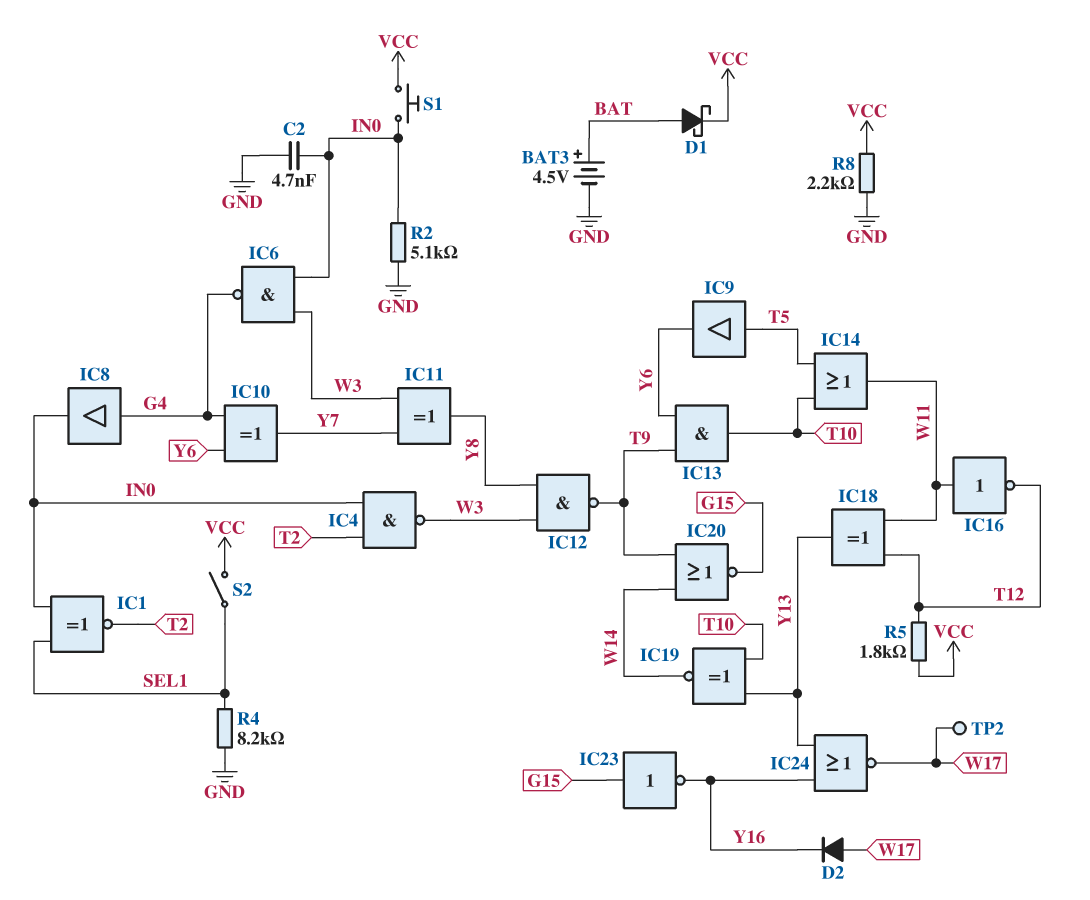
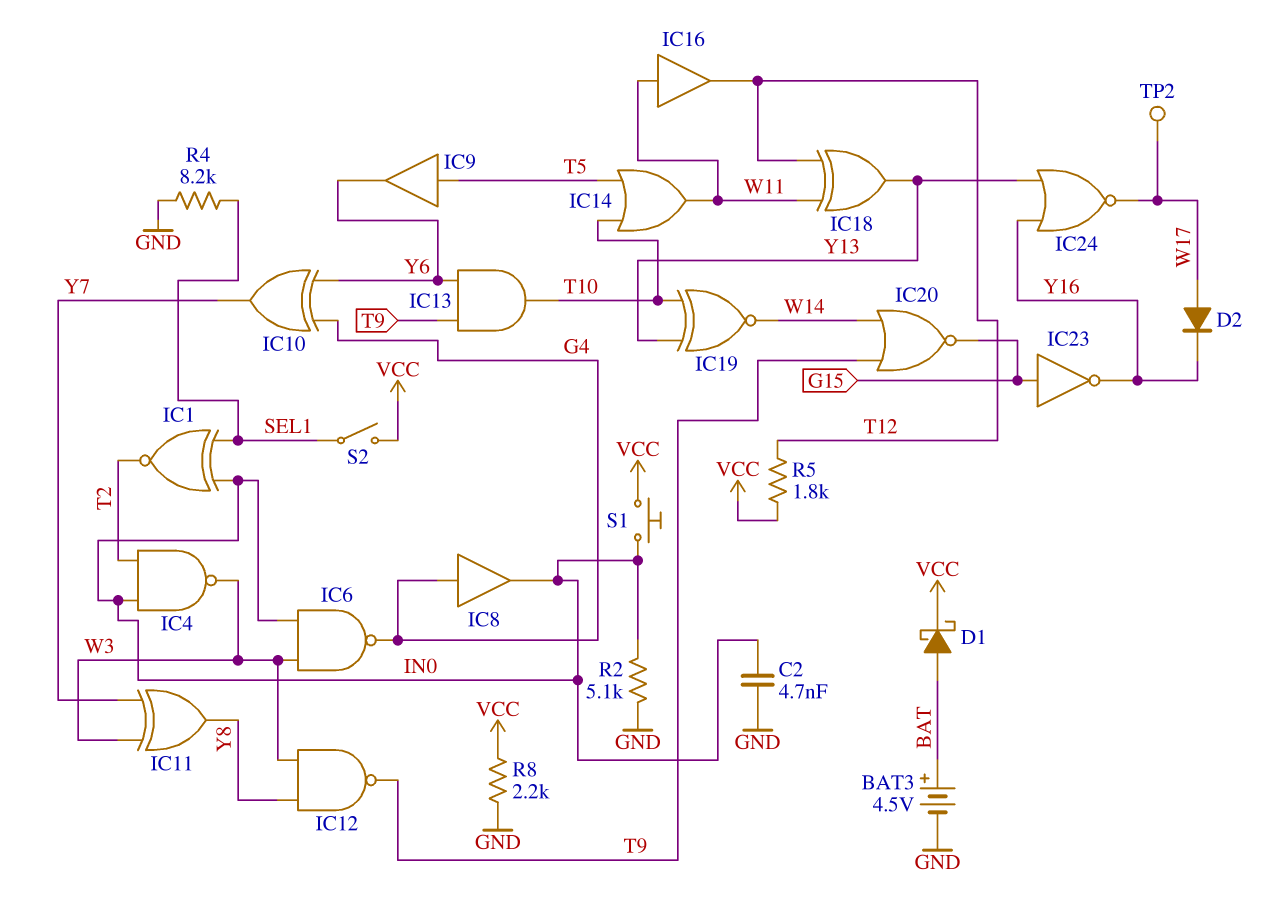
IC16: NOT (in W11, out T12) -> buffer (in W11, out T12)

